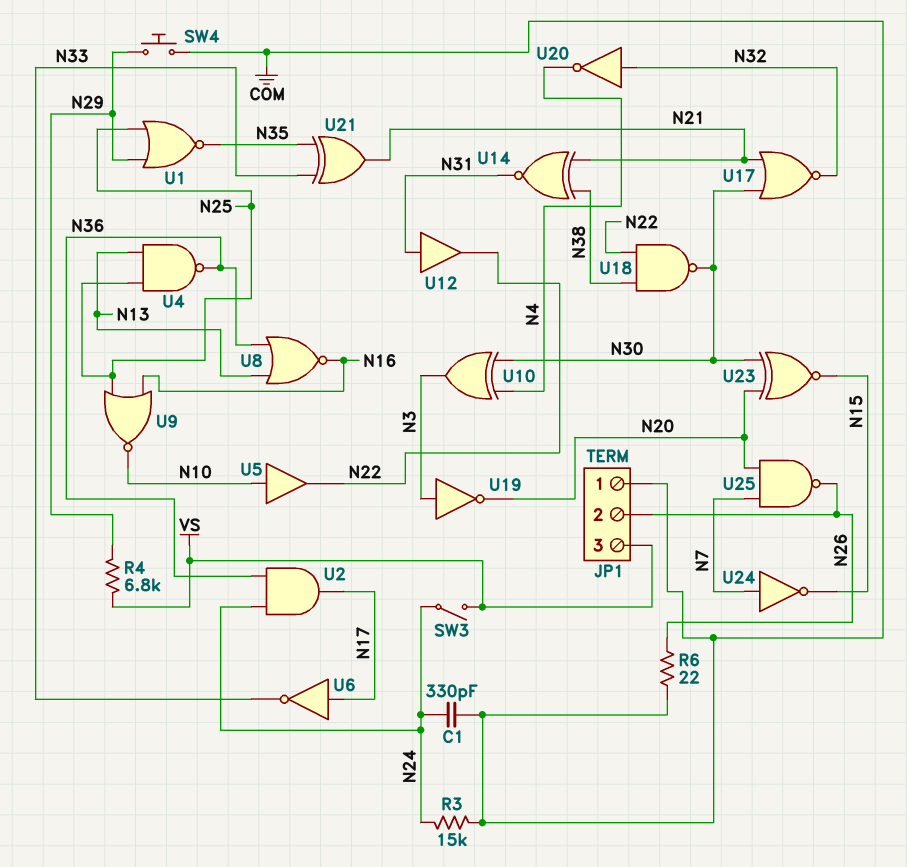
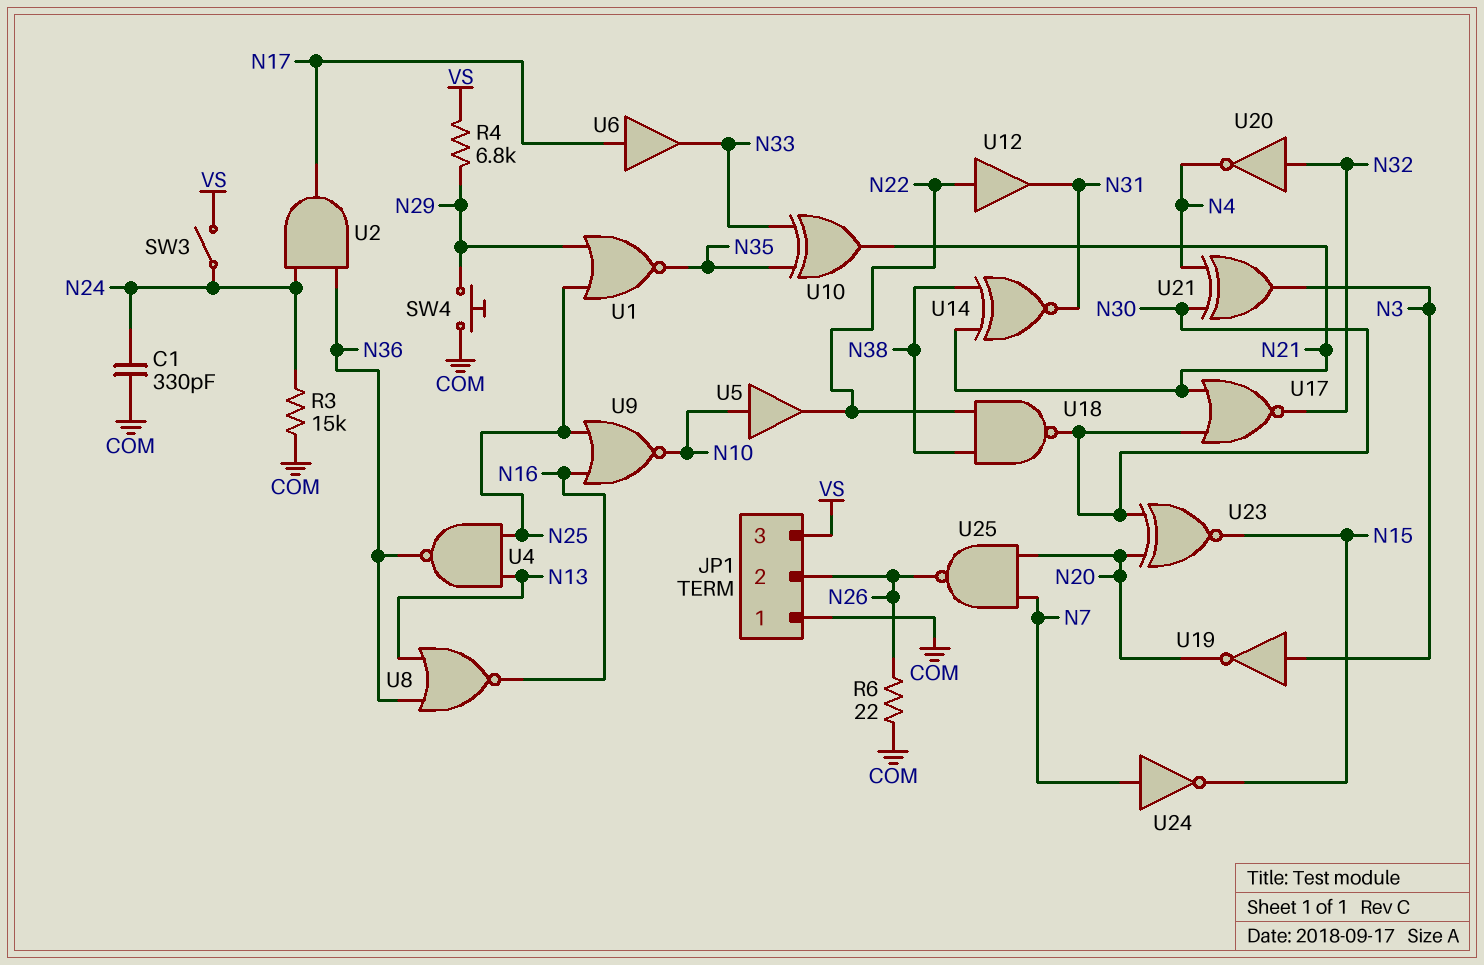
U6: NOT (in N17, out N33) -> buffer (in N17, out N33)
U10: XOR (in N4, in N30, out N3) -> XOR (in N33, in N35, out N21)
U12: buffer (in N31, out N22) -> buffer (in N22, out N31)
U21: XOR (in N33, in N35, out N21) -> XOR (in N4, in N30, out N3)

